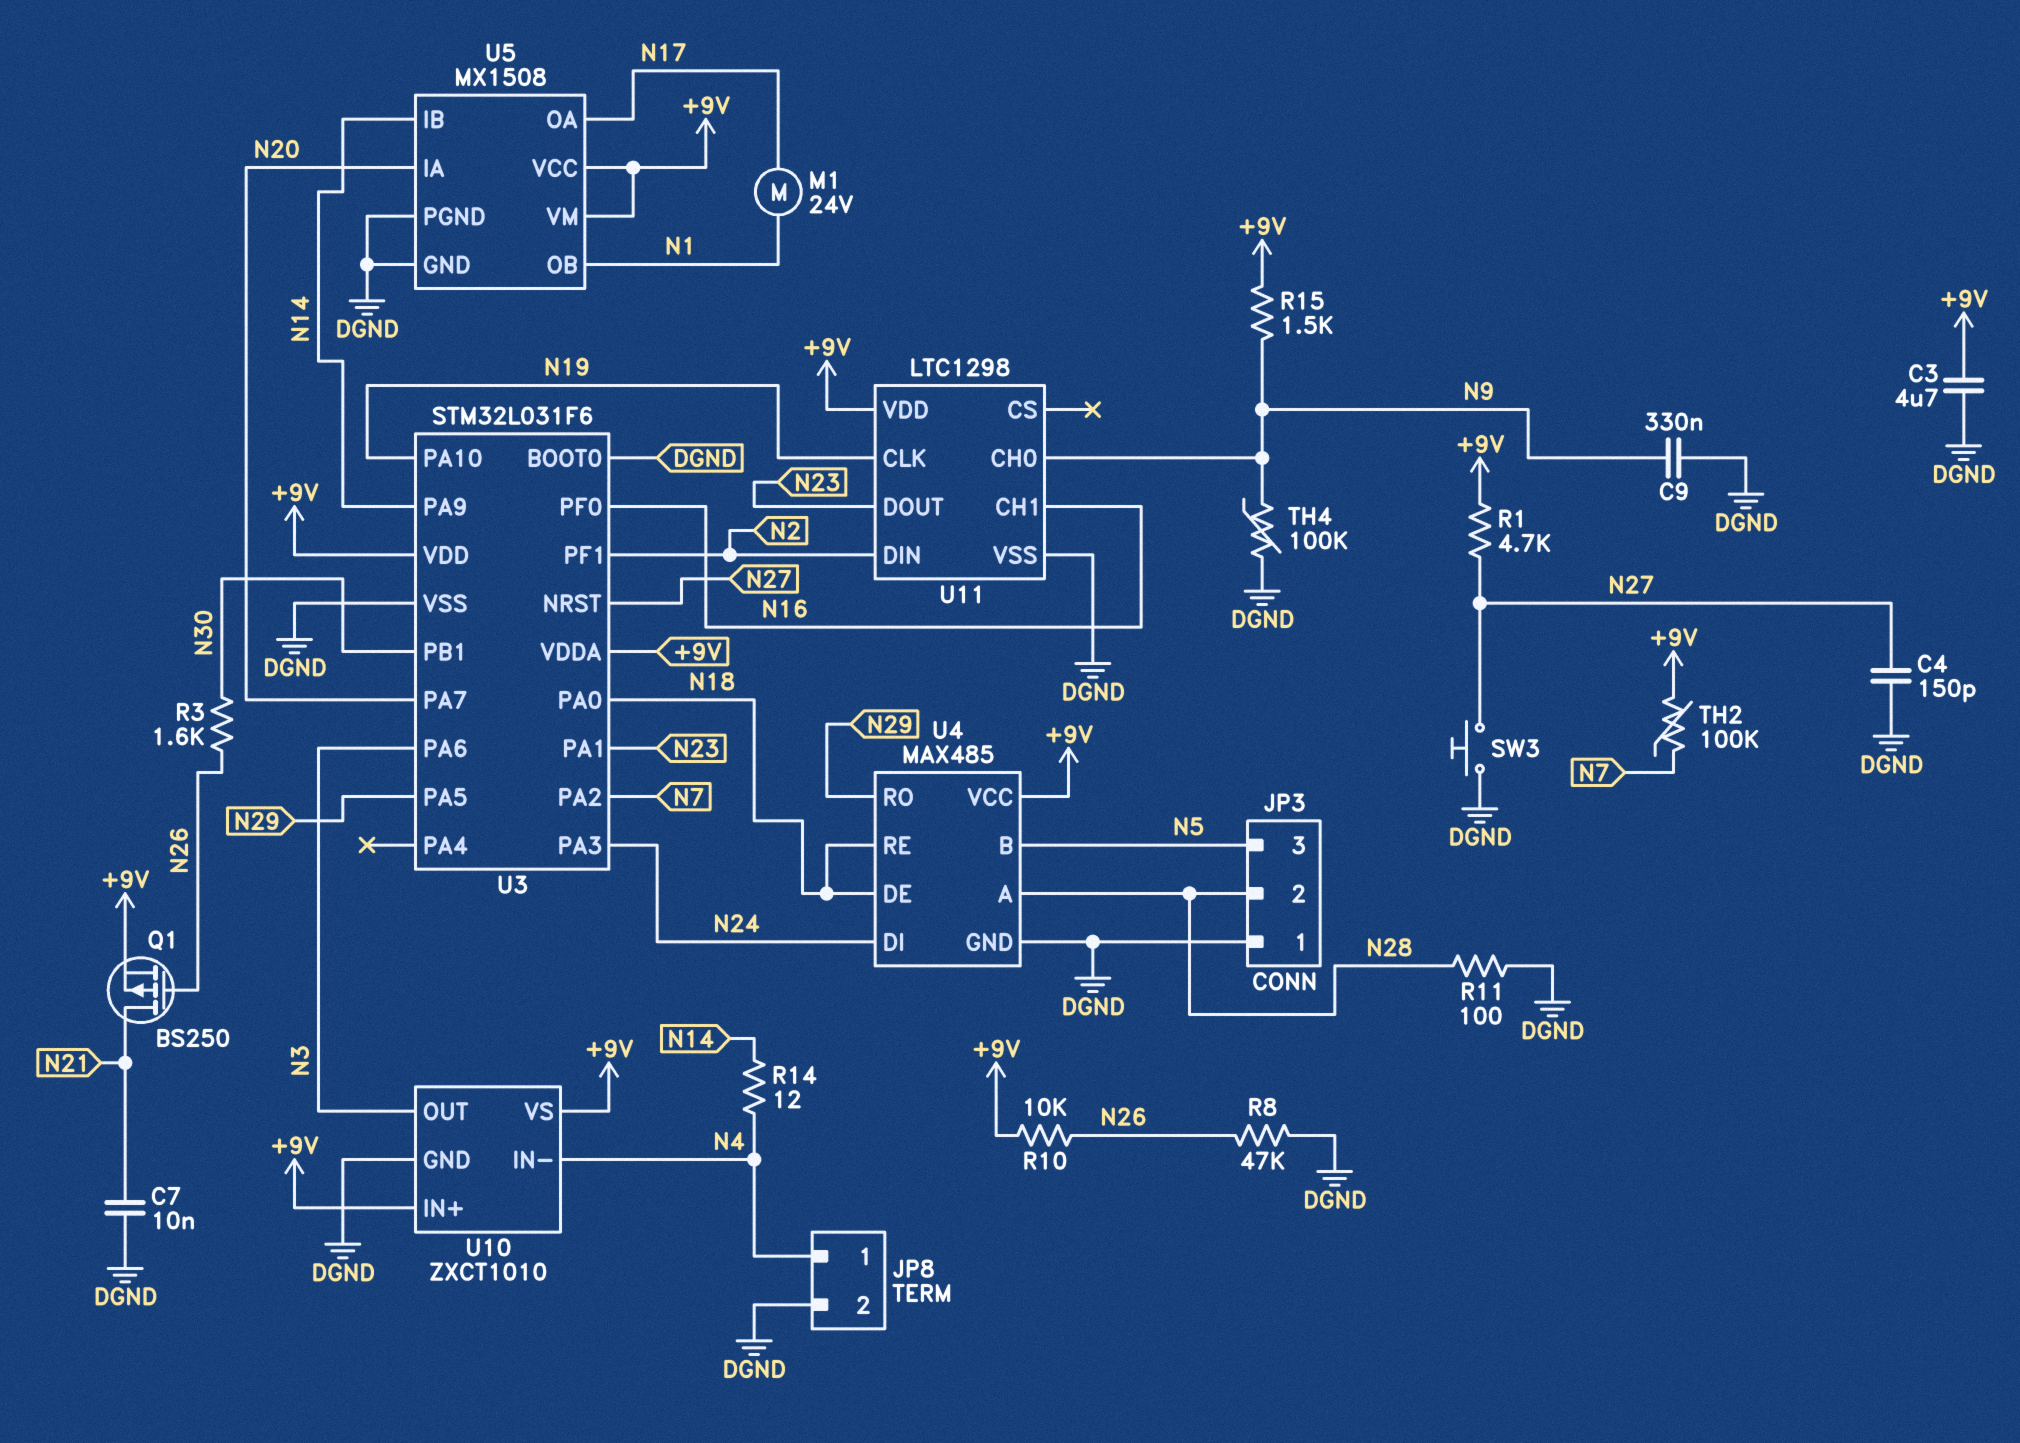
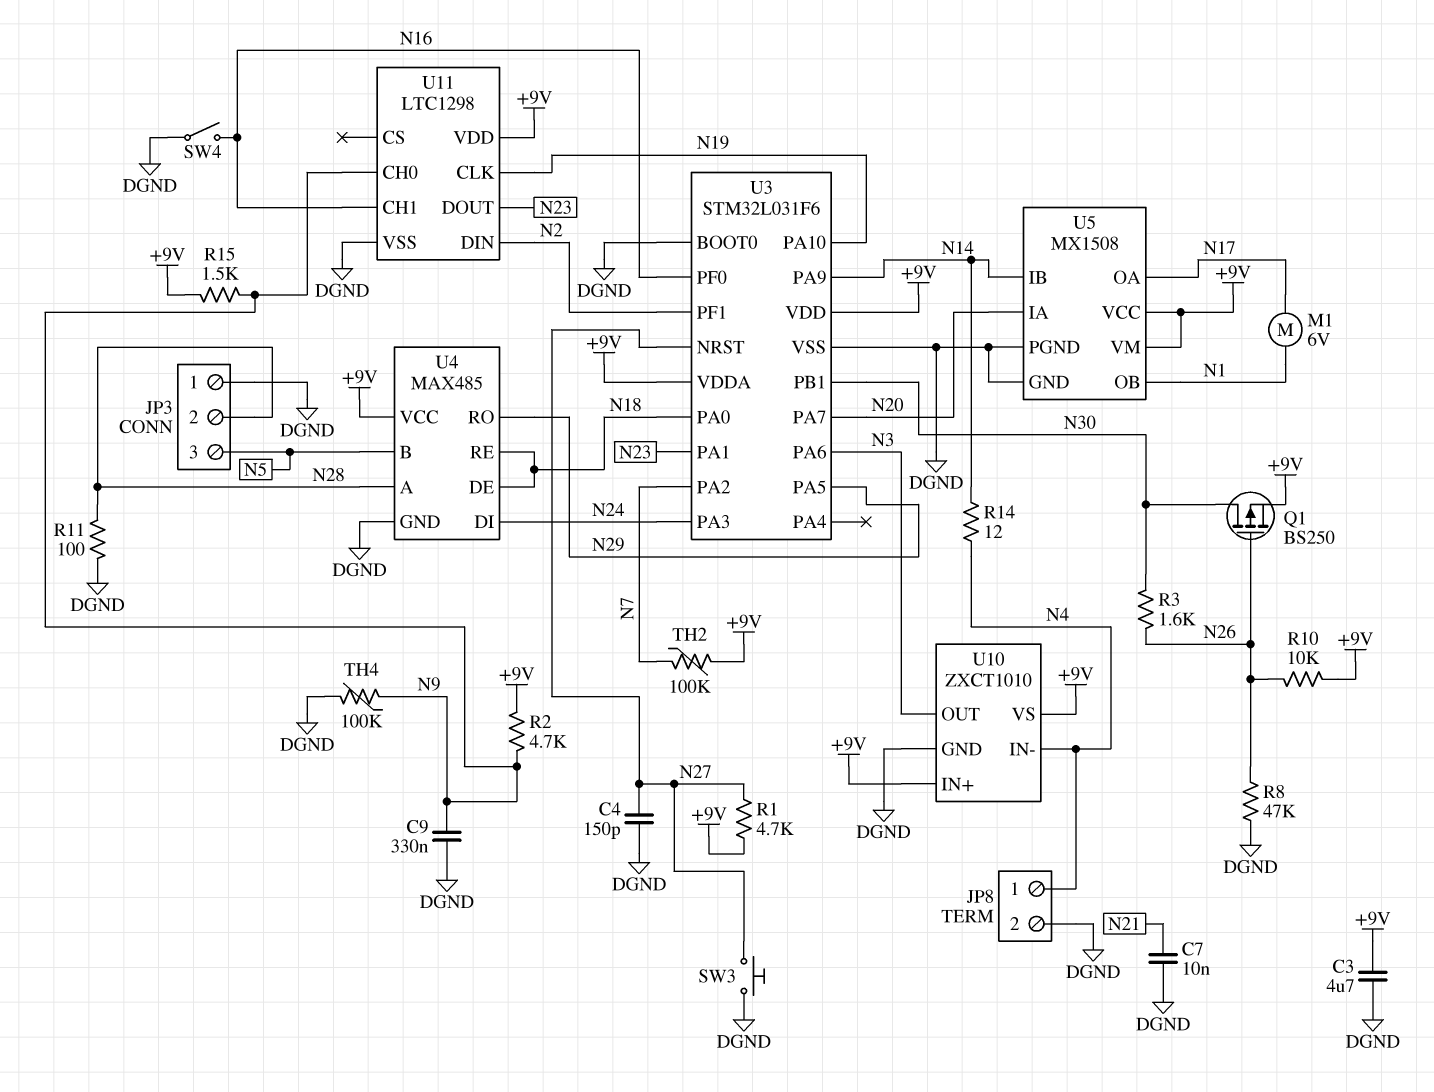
M1: motor 24V (N1, N17) -> motor 6V (N1, N17)
Q1: PMOS BS250 (G N26, D N21, S +9V) -> PMOS BS250 (G N26, D N30, S +9V)
R2: none -> 4.7k (+9V, N9)
SW4: none -> switch (DGND, N16)

